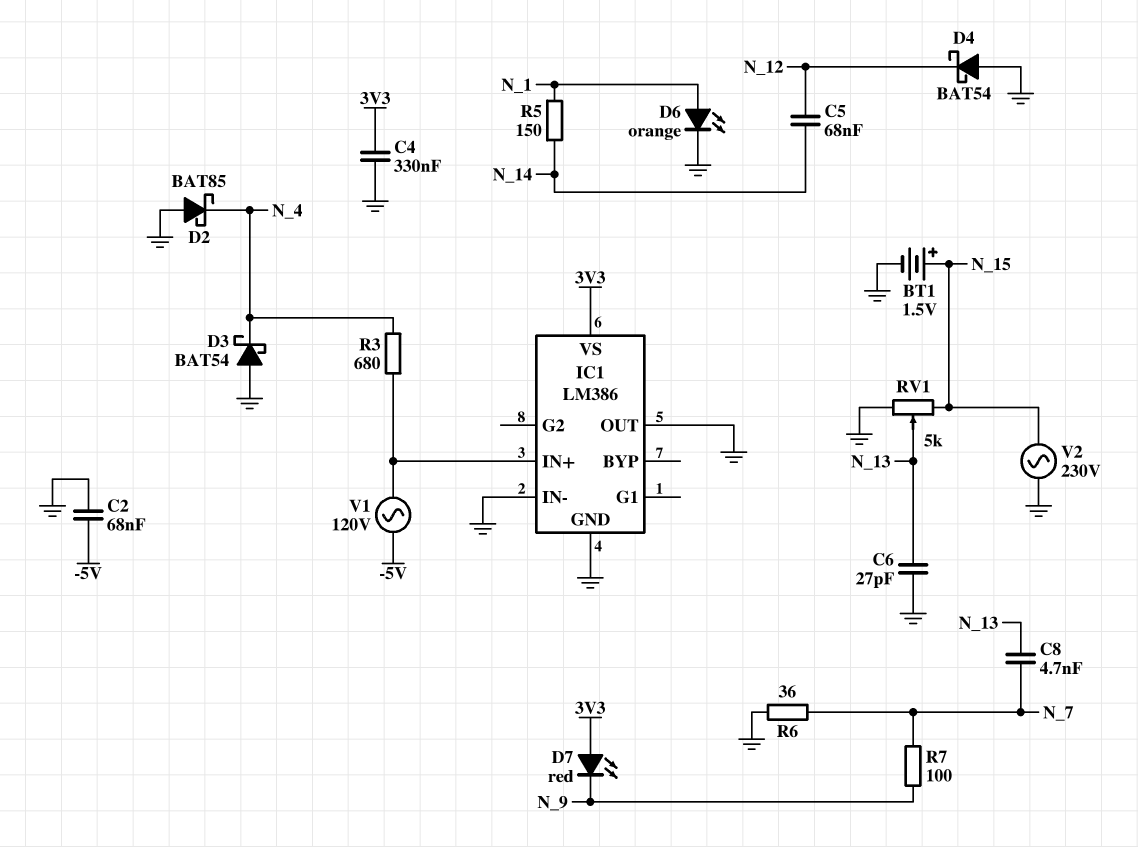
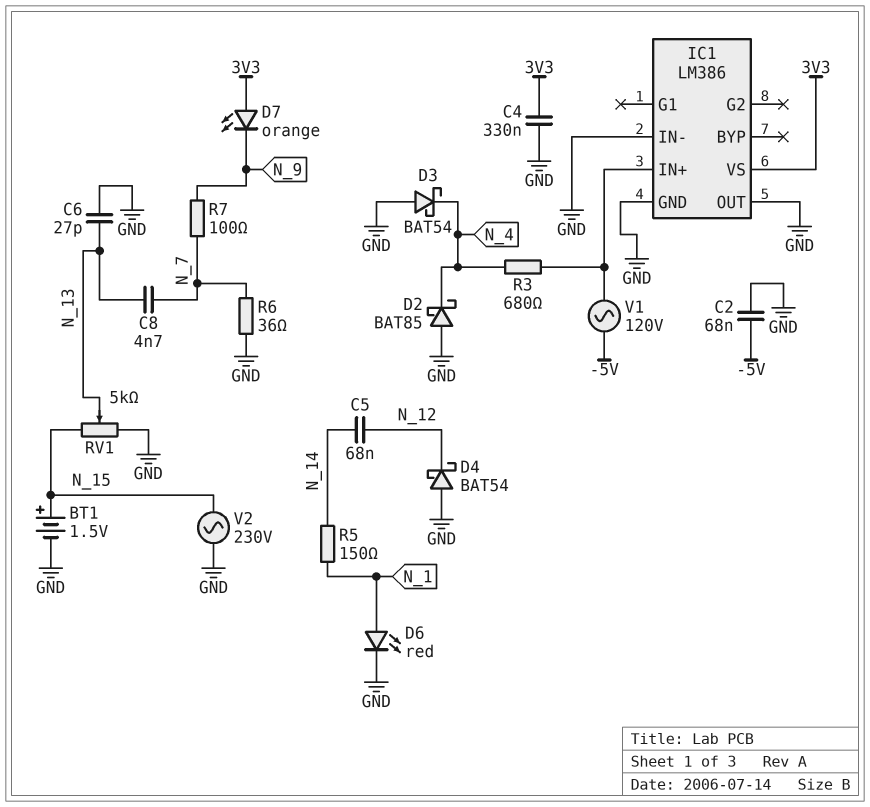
D6: LED orange (A N_1, K GND) -> LED red (A N_1, K GND)
D7: LED red (A 3V3, K N_9) -> LED orange (A 3V3, K N_9)

